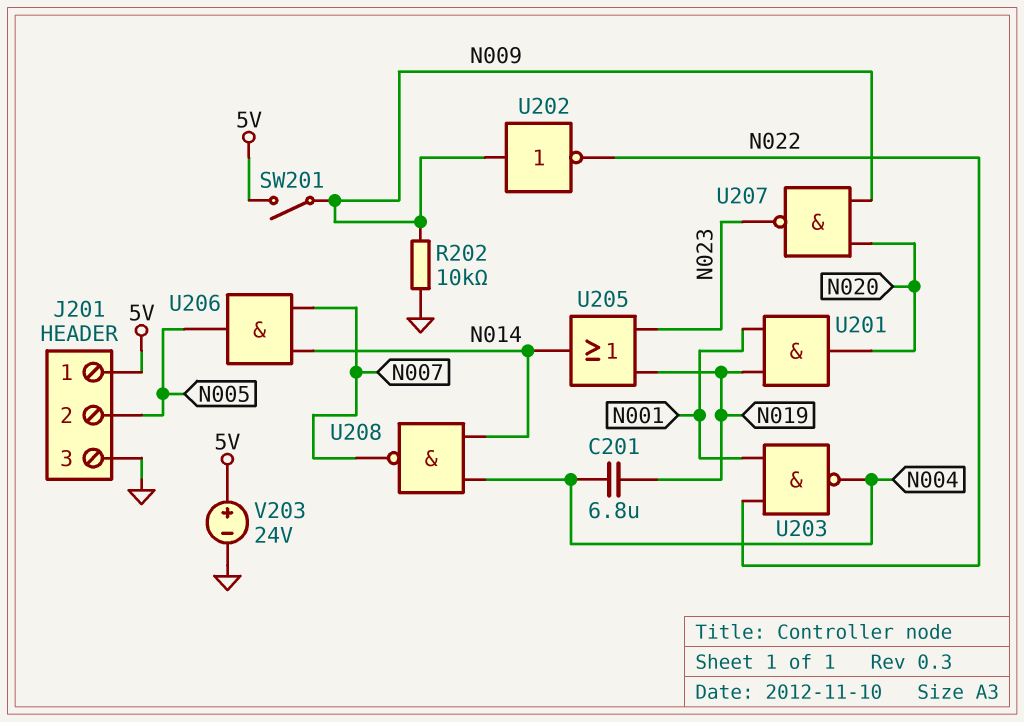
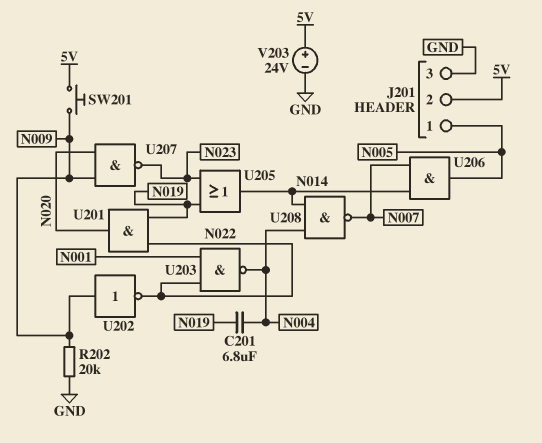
J201 pin 1: 5V -> N005
J201 pin 2: N005 -> 5V
R202: 10k (GND, N009) -> 20k (GND, N009)
SW201: switch (5V, N009) -> button (5V, N009)
U201: AND (in N001, in N019, out N020) -> AND (in N019, in N022, out N020)

